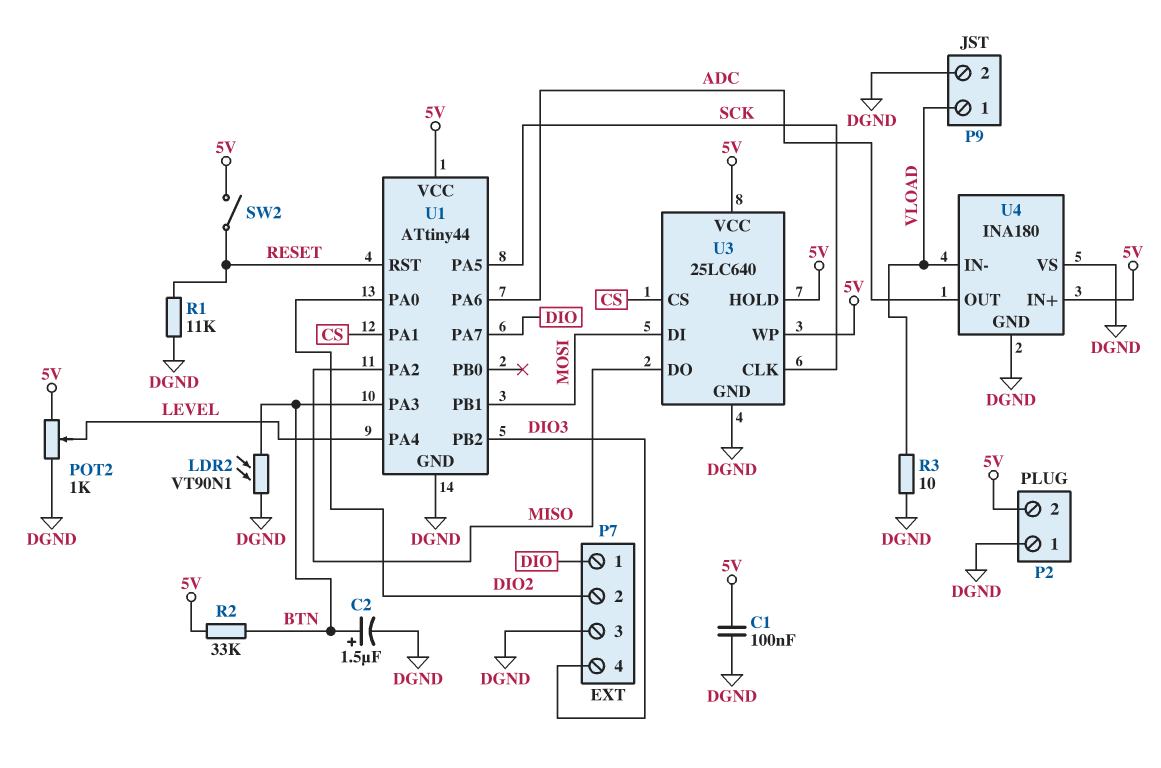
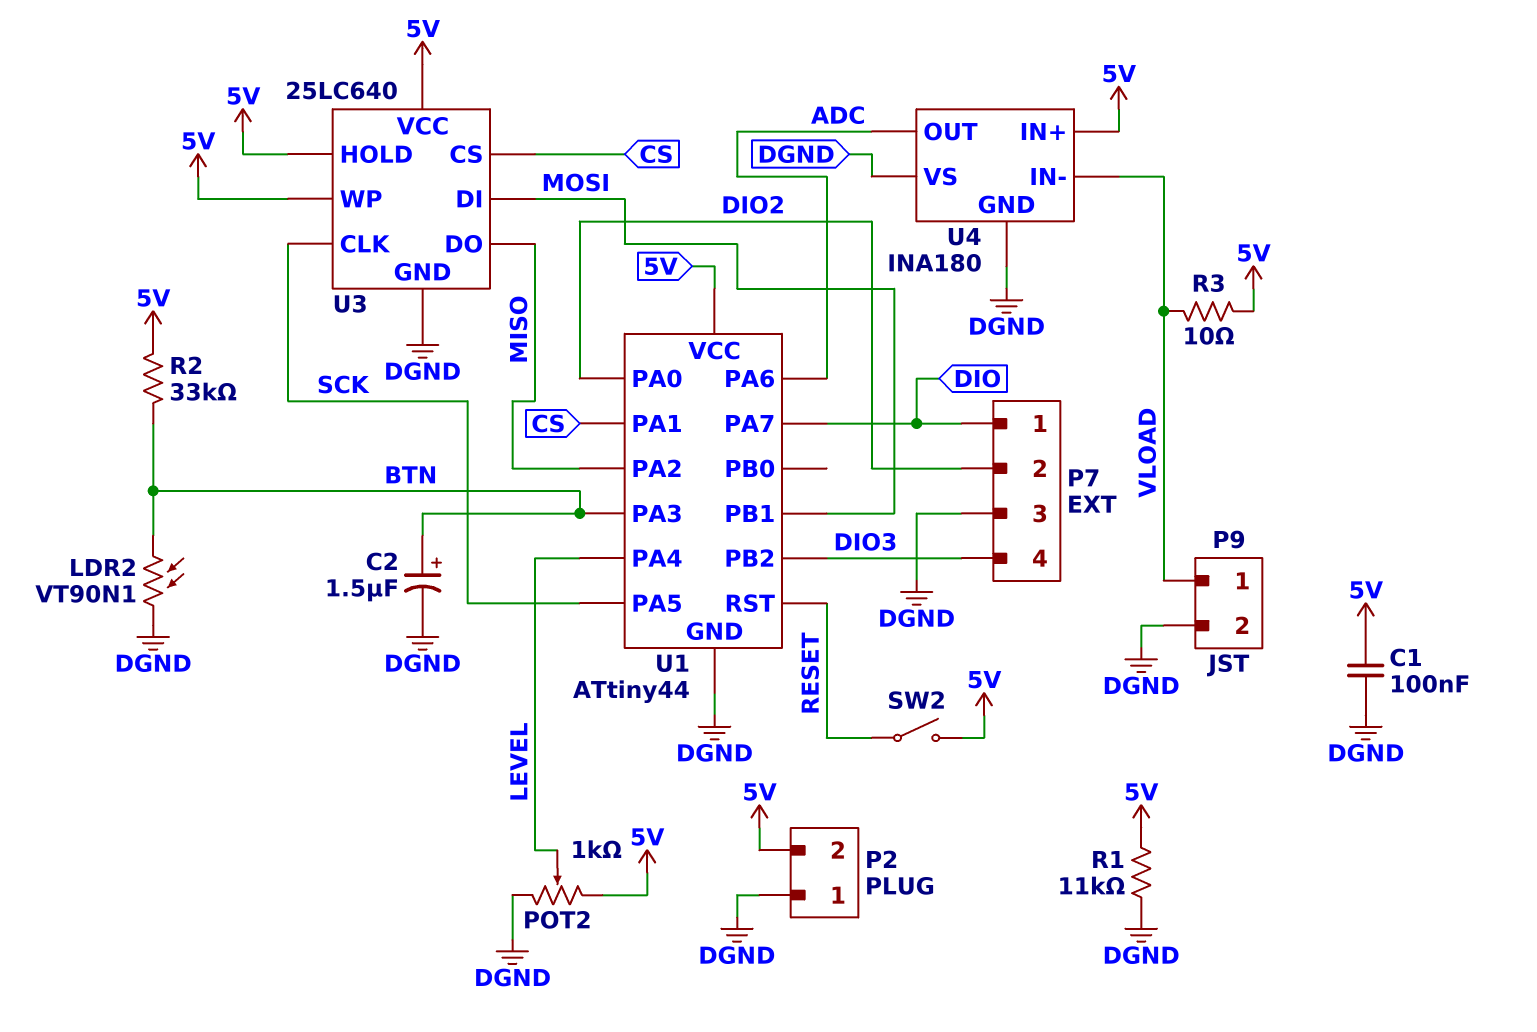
R1: 11k (DGND, RESET) -> 11k (5V, DGND)
R3: 10 (DGND, VLOAD) -> 10 (5V, VLOAD)

